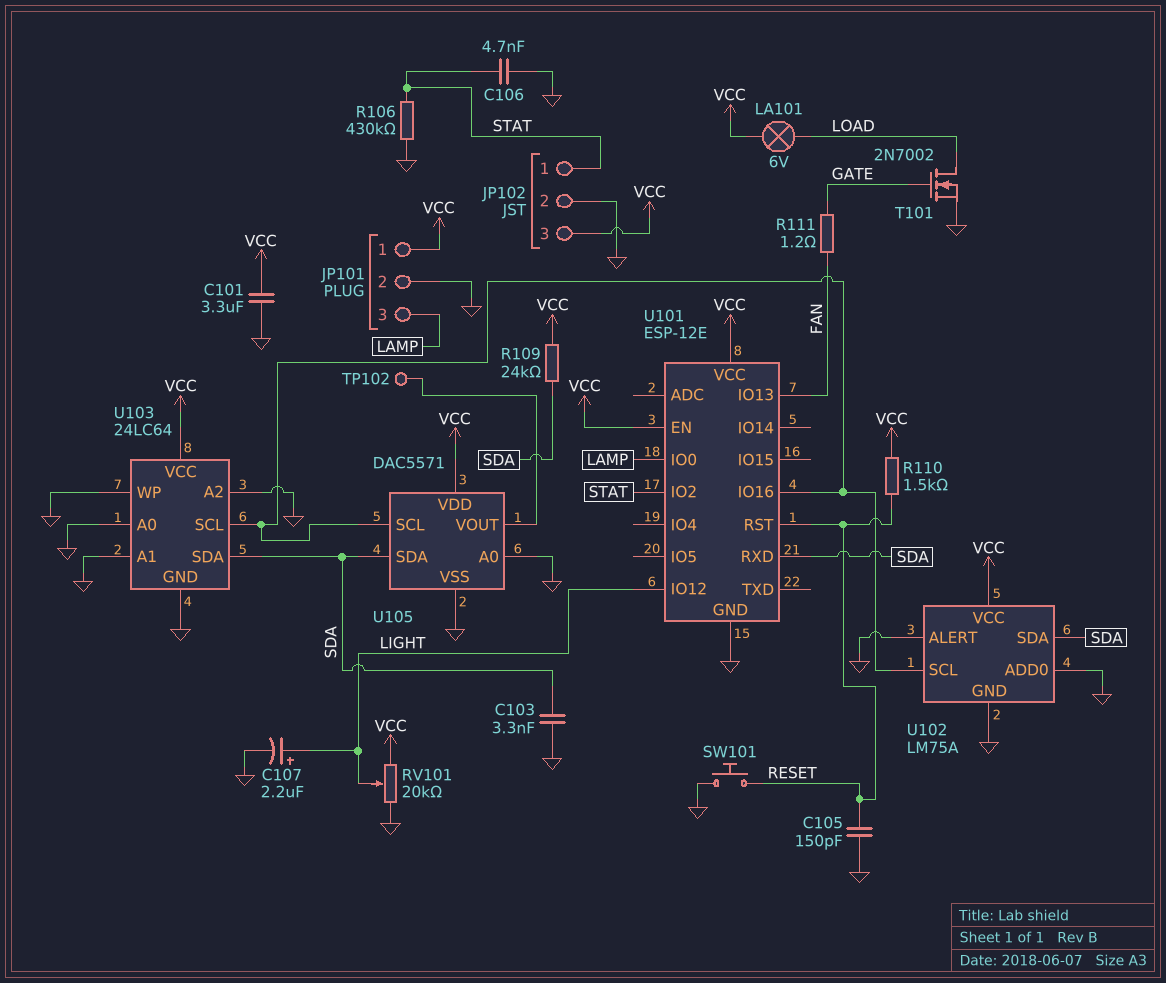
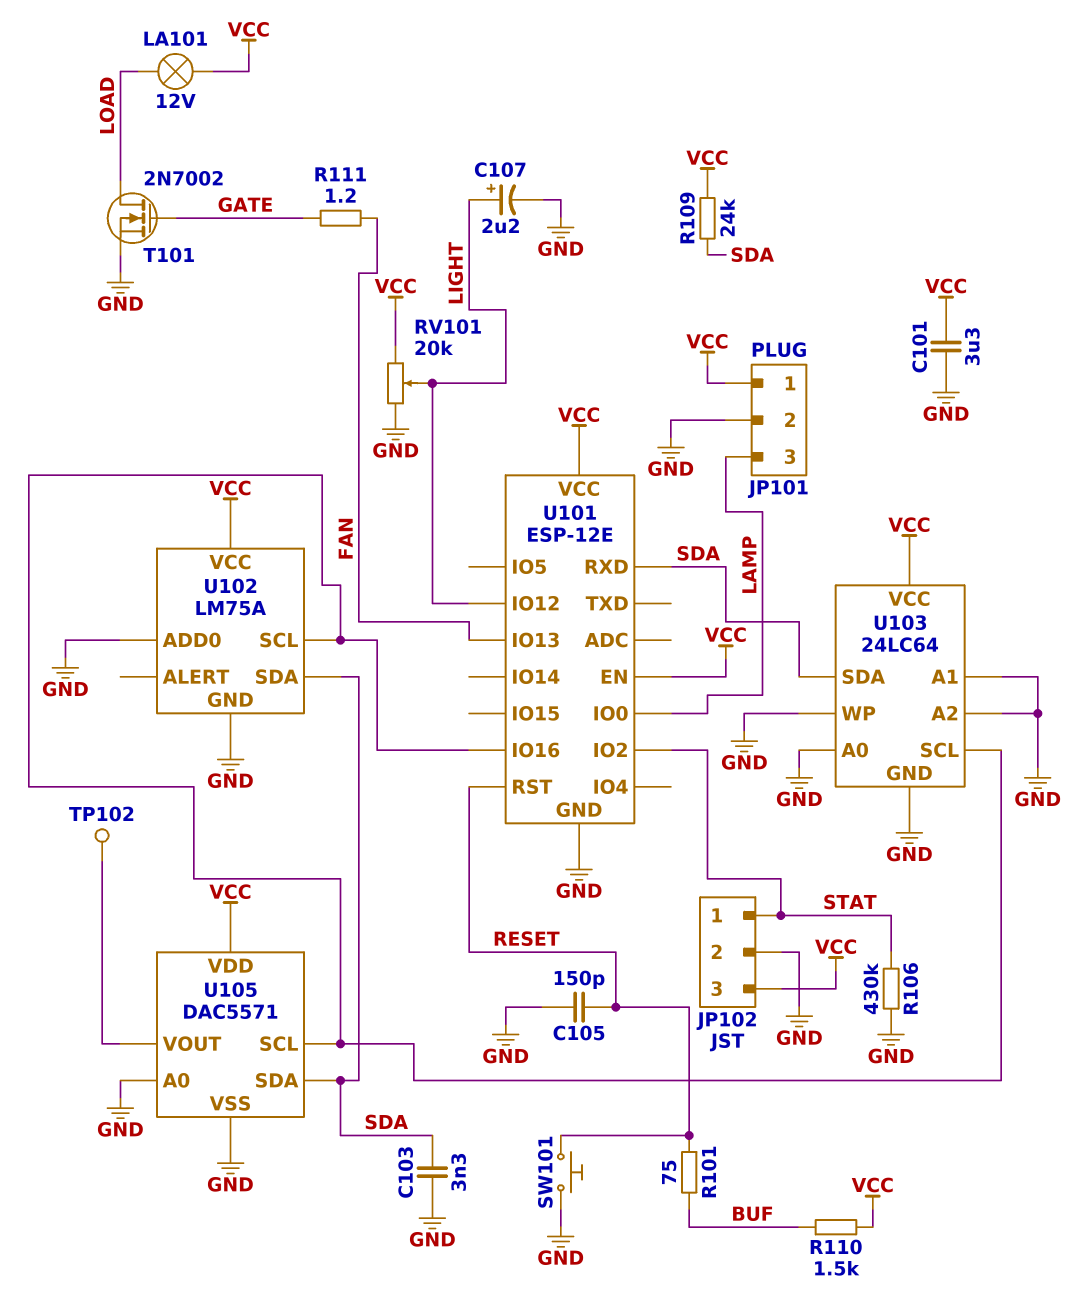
C106: 4.7nF (GND, STAT) -> none
LA101: lamp 6V (LOAD, VCC) -> lamp 12V (LOAD, VCC)
R101: none -> 75 (BUF, RESET)
R110: 1.5k (RESET, VCC) -> 1.5k (BUF, VCC)
U102 pin ALERT: GND -> none

